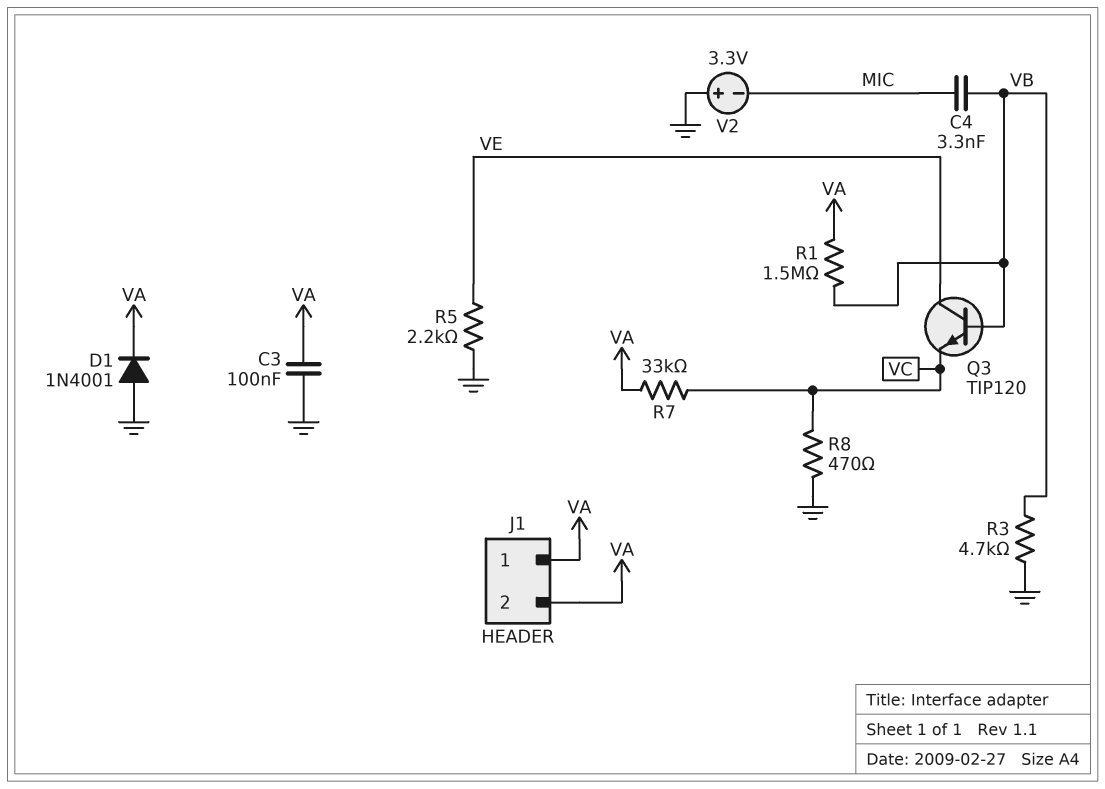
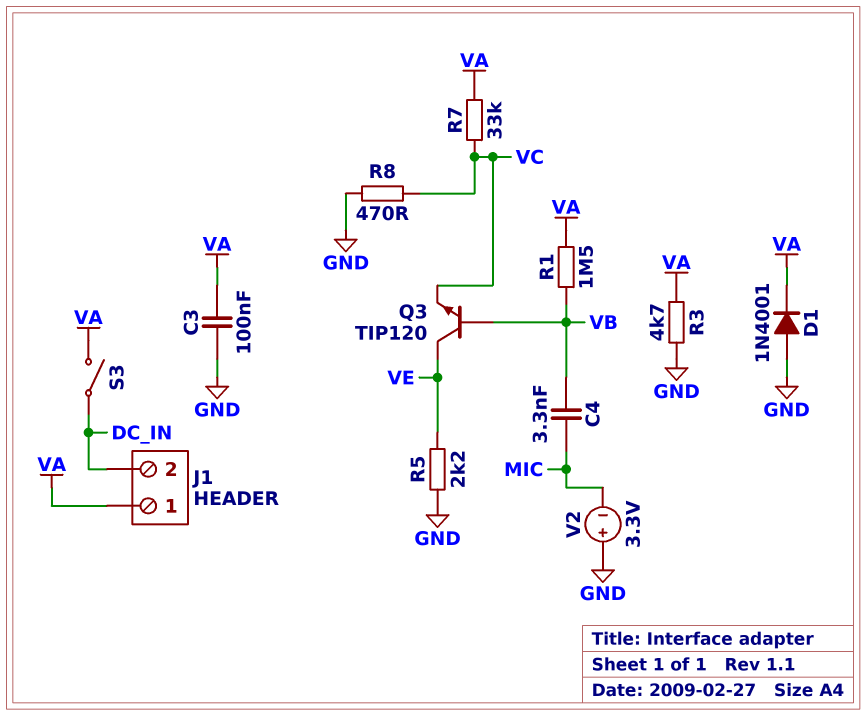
J1 pin 2: VA -> DC_IN
R3: 4.7k (GND, VB) -> 4.7k (GND, VA)
S3: none -> switch (DC_IN, VA)

